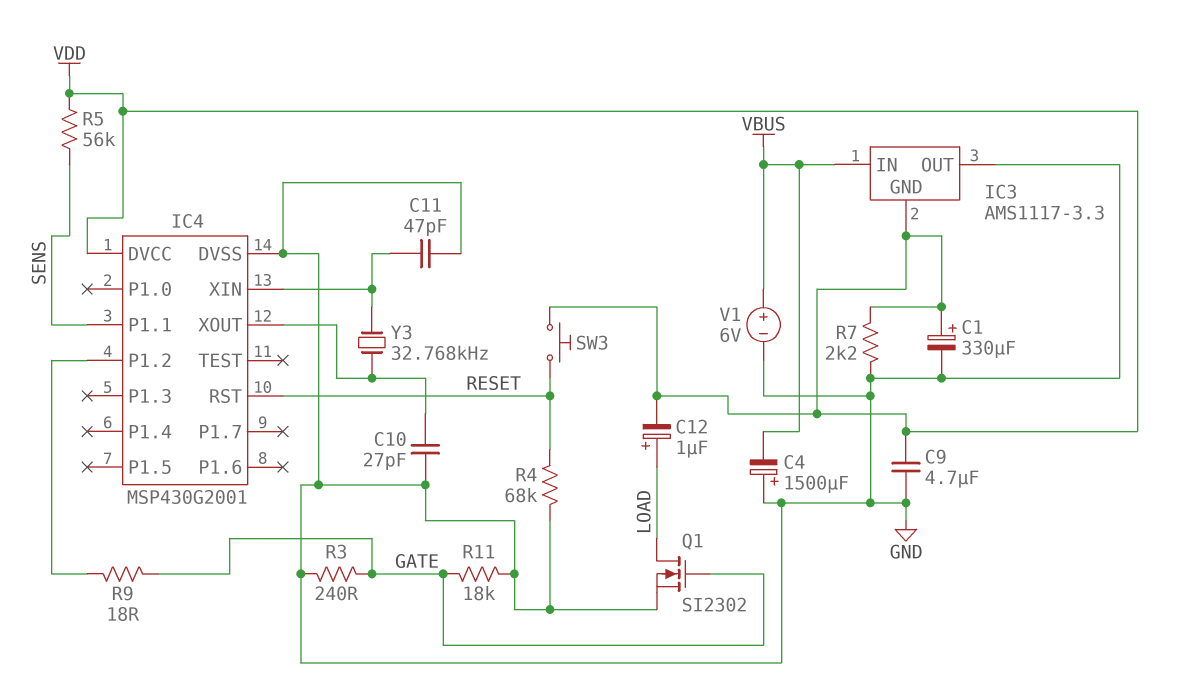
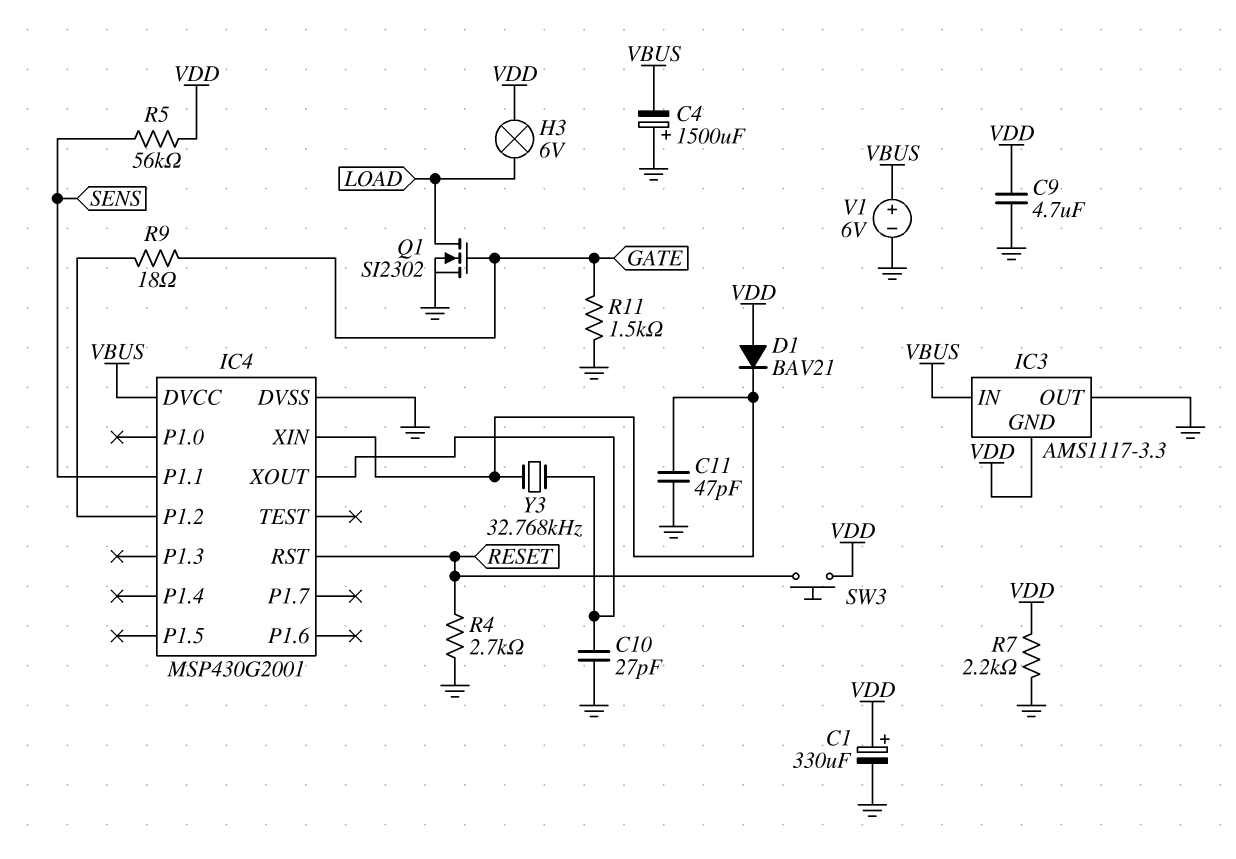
C12: 1uF (plus LOAD, minus VDD) -> none
D1: none -> diode BAV21 (A VDD, K IC4/XIN)
H3: none -> lamp 6V (LOAD, VDD)
IC4 pin DVCC: VDD -> VBUS
R3: 240 (GATE, GND) -> none
R4: 68k (GND, RESET) -> 2.7k (GND, RESET)
R11: 18k (GATE, GND) -> 1.5k (GATE, GND)

